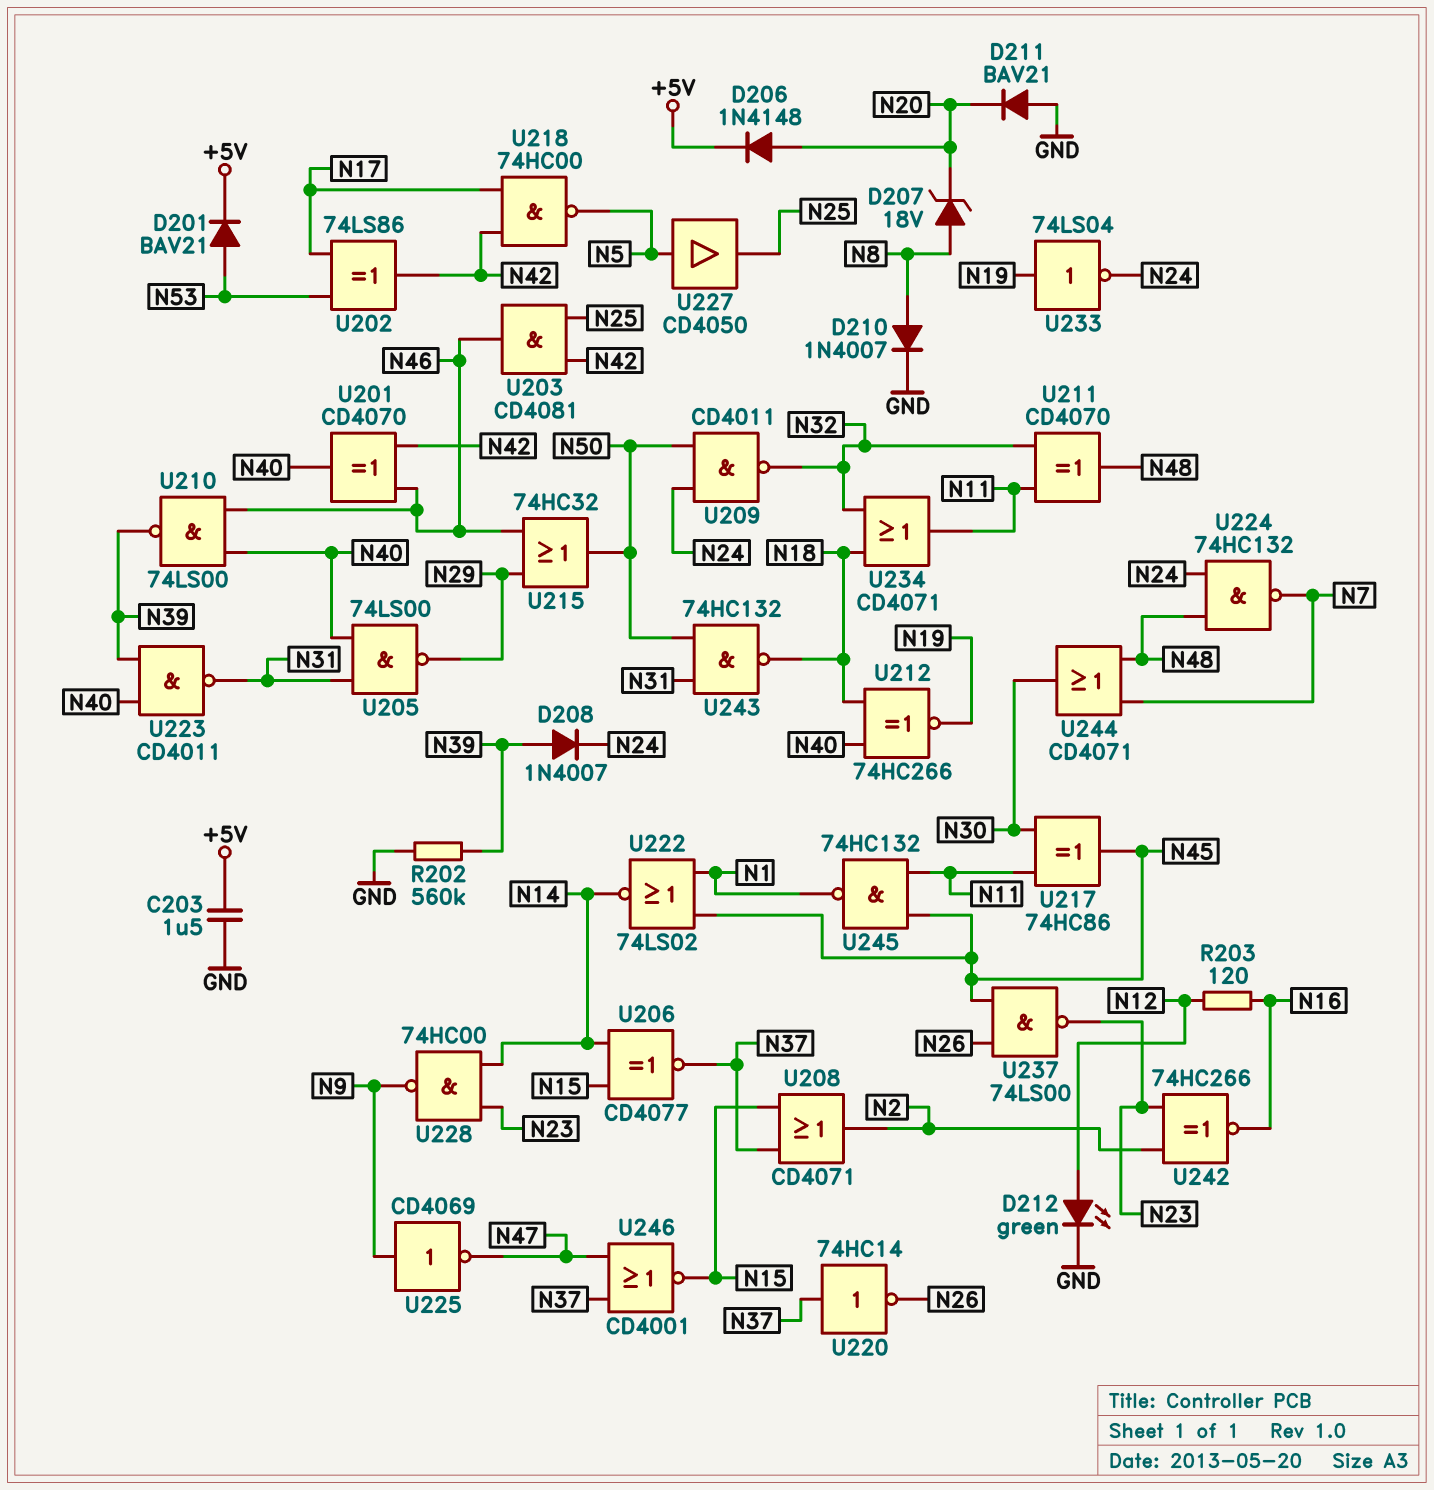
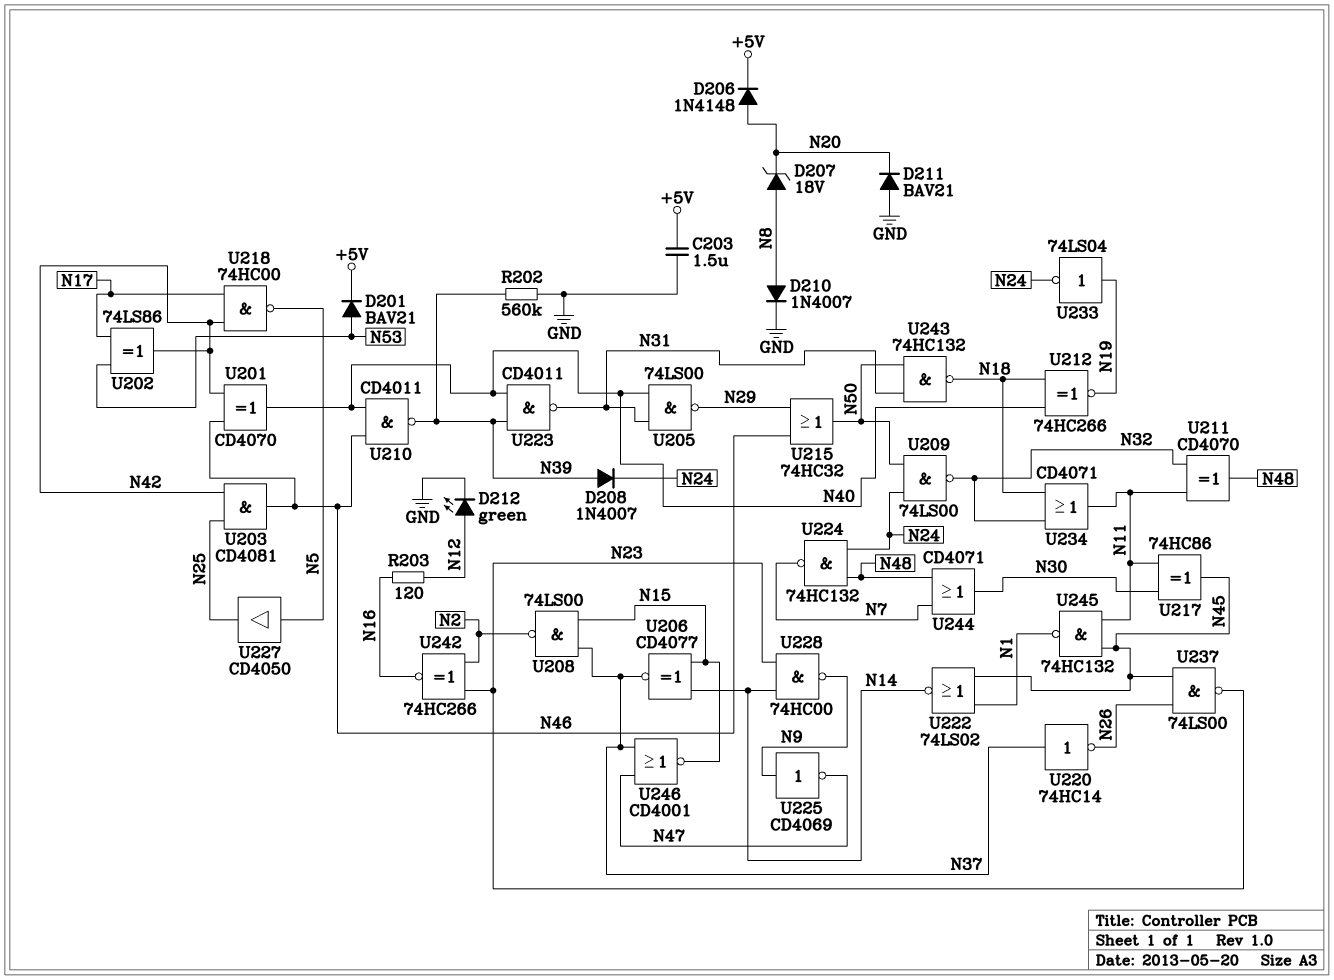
U208: OR CD4071 (in N15, in N37, out N2) -> NAND 74LS00 (in N15, in N37, out N2)
U209: NAND CD4011 (in N24, in N50, out N32) -> NAND 74LS00 (in N24, in N50, out N32)
U210: NAND 74LS00 (in N40, in N46, out N39) -> NAND CD4011 (in N40, in N46, out N39)

